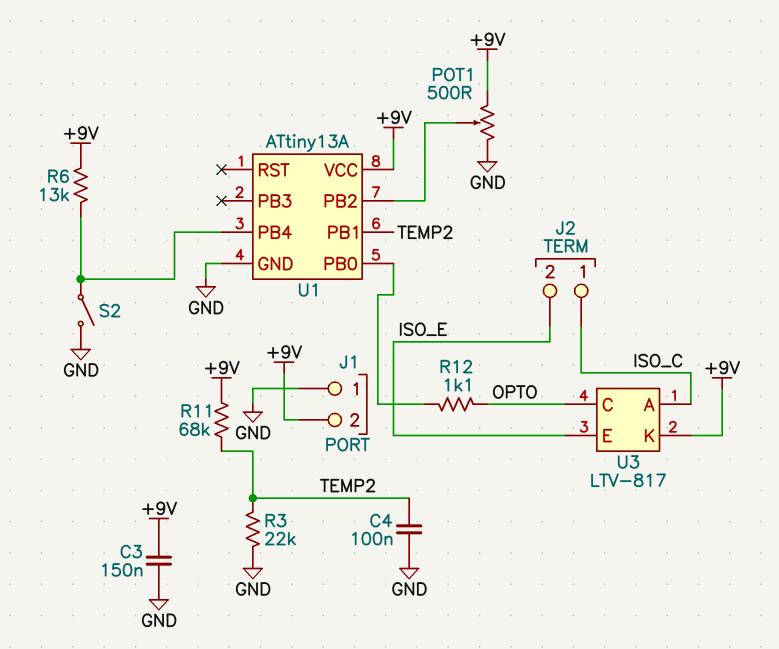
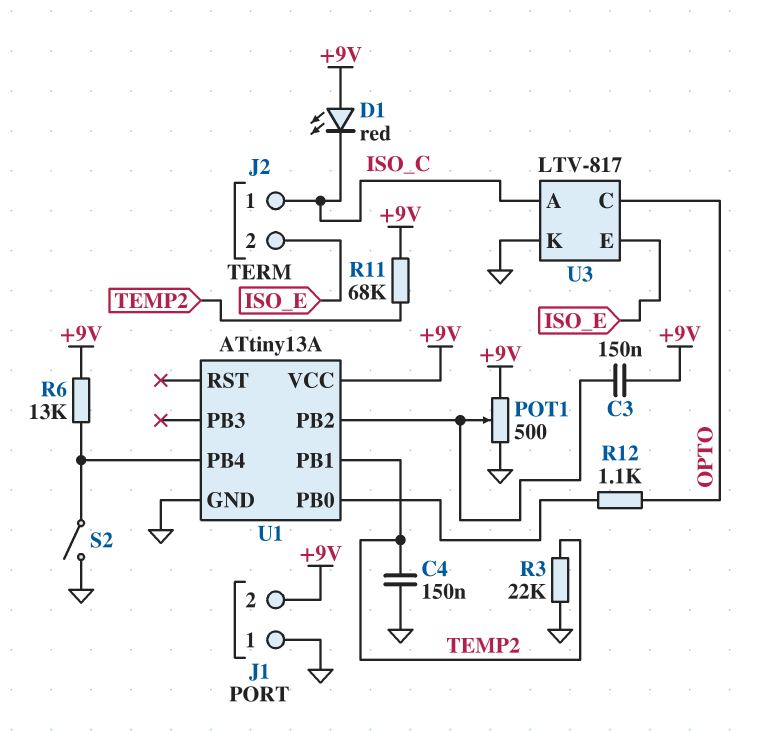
C3: 150nF (+9V, GND) -> 150nF (+9V, U1/PB2)
C4: 100nF (GND, TEMP2) -> 150nF (GND, TEMP2)
D1: none -> LED red (A +9V, K ISO_C)
U3 pin K: +9V -> GND

